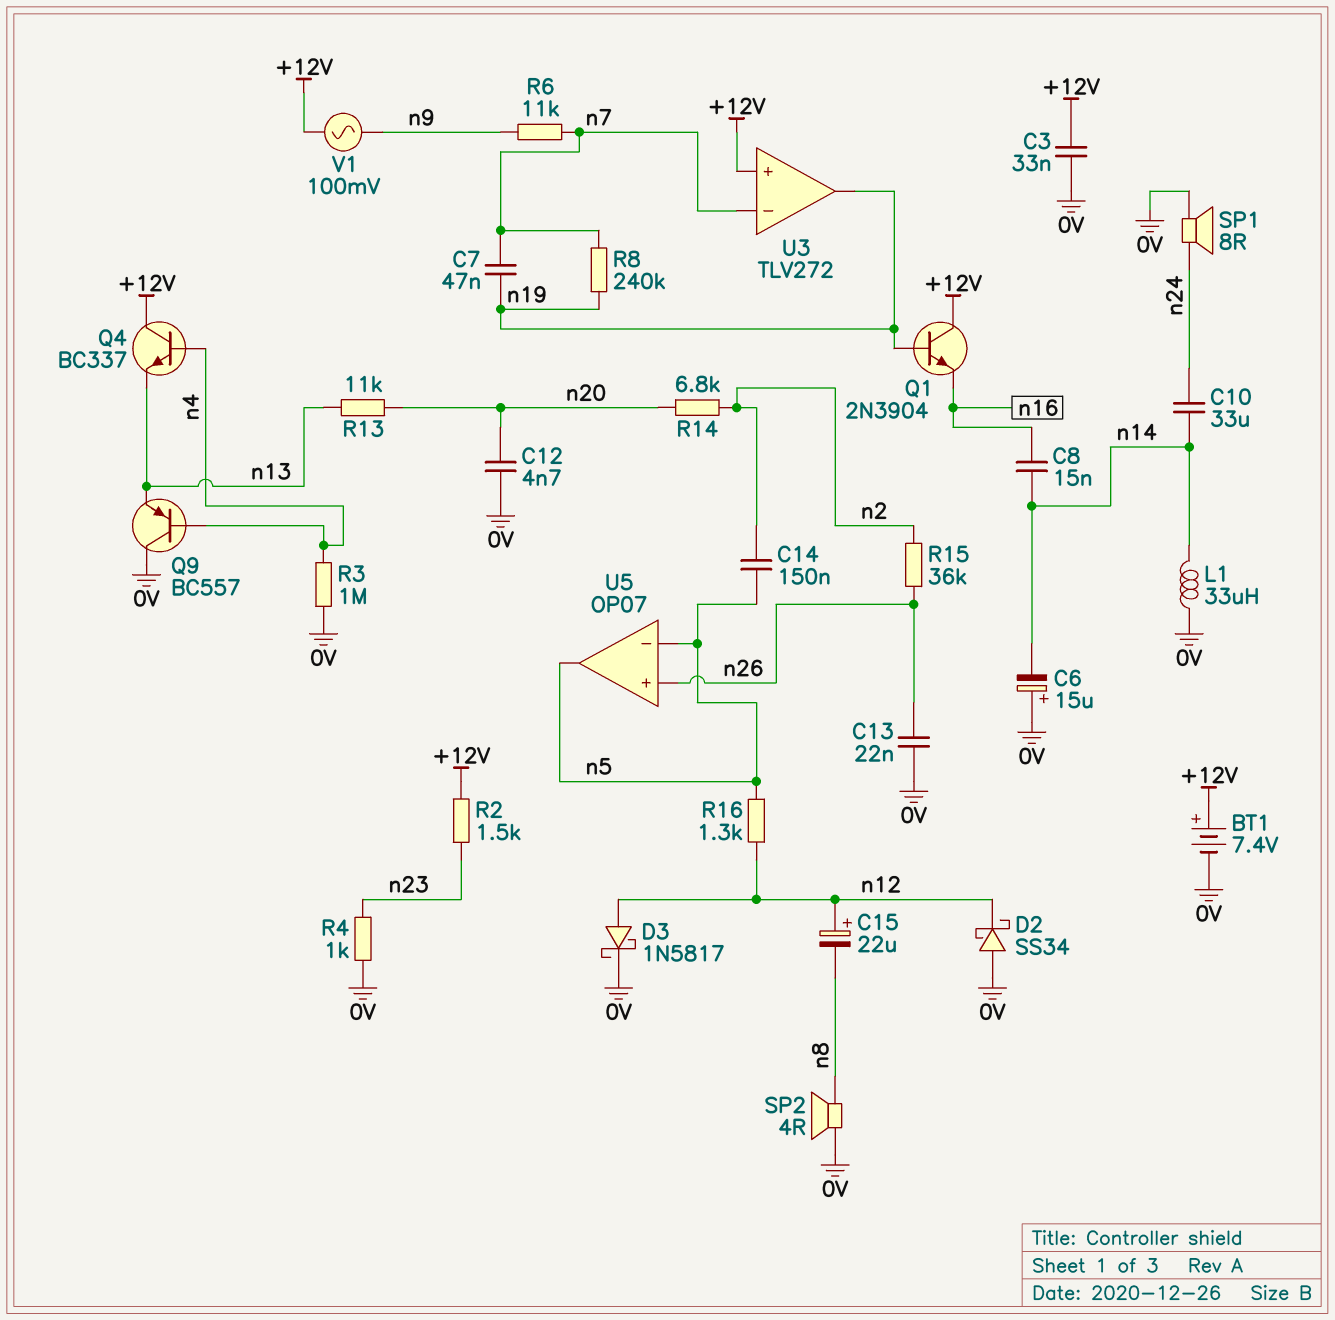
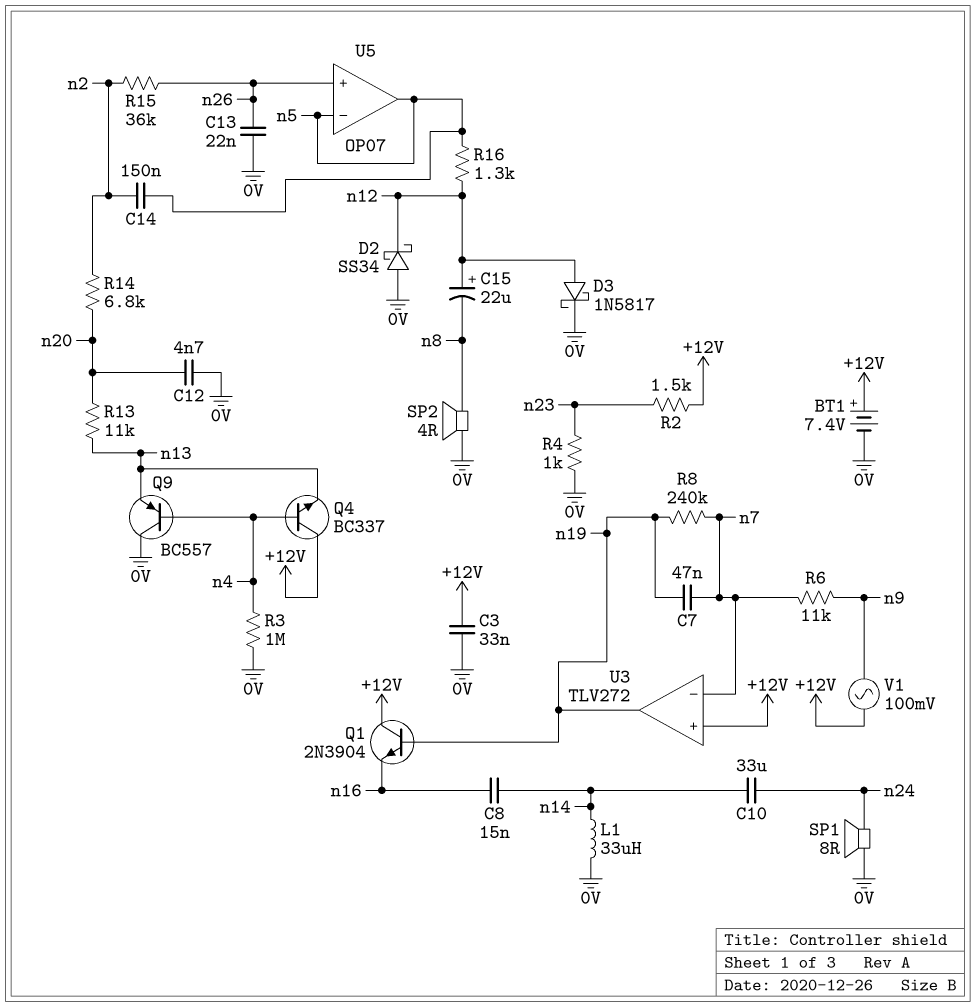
C6: 15uF (plus 0V, minus n14) -> none

